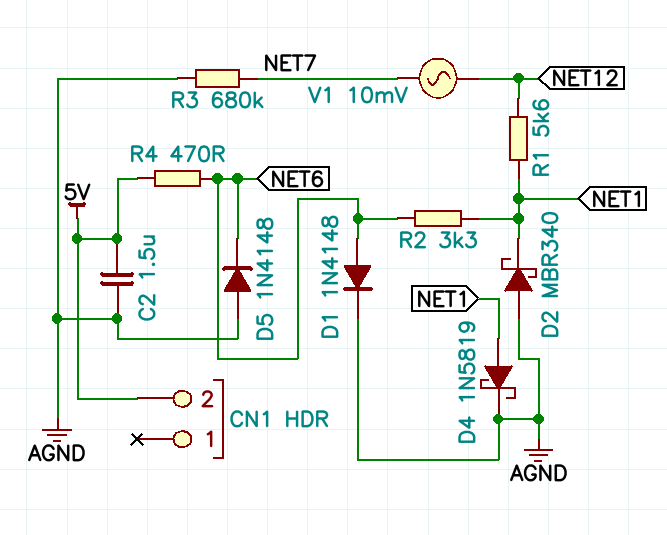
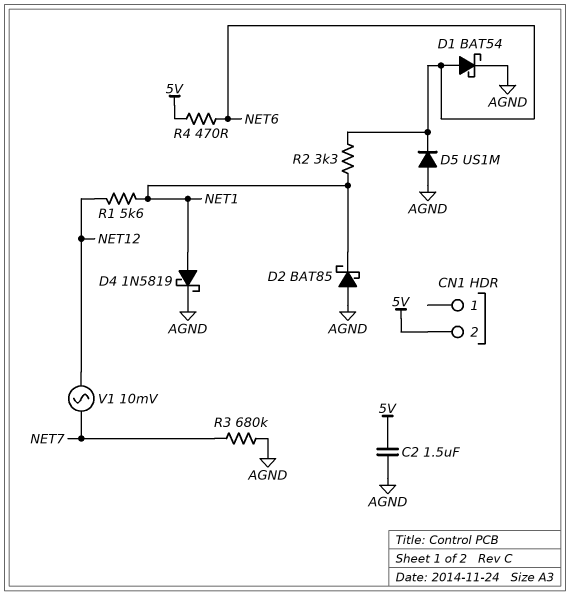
D1: diode 1N4148 (A NET6, K AGND) -> schottky BAT54 (A NET6, K AGND)
D2: schottky MBR340 (A AGND, K NET1) -> schottky BAT85 (A AGND, K NET1)
D5: diode 1N4148 (A AGND, K NET6) -> diode US1M (A AGND, K NET6)

